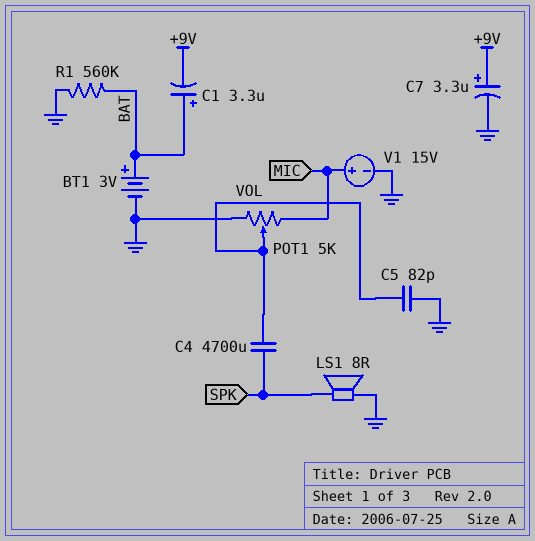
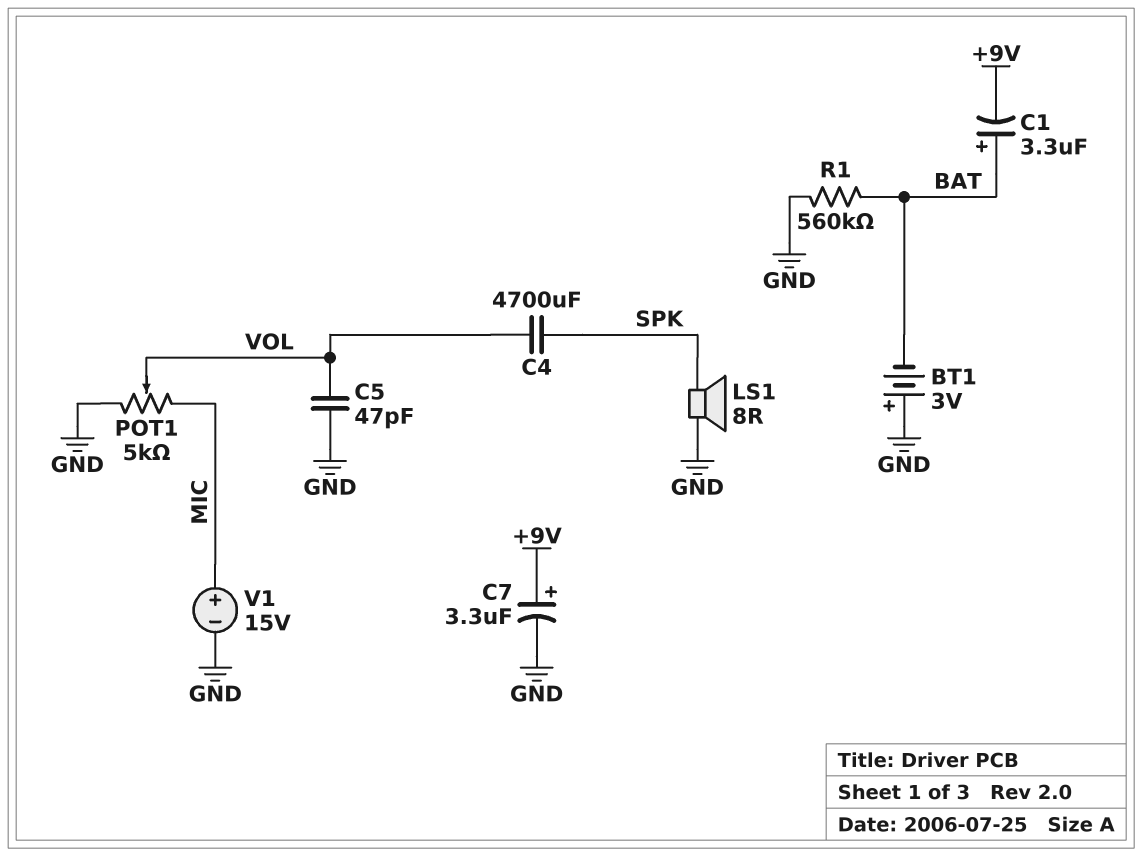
BT1: 3V (plus BAT, minus GND) -> 3V (plus GND, minus BAT)
C5: 82pF (GND, VOL) -> 47pF (GND, VOL)

